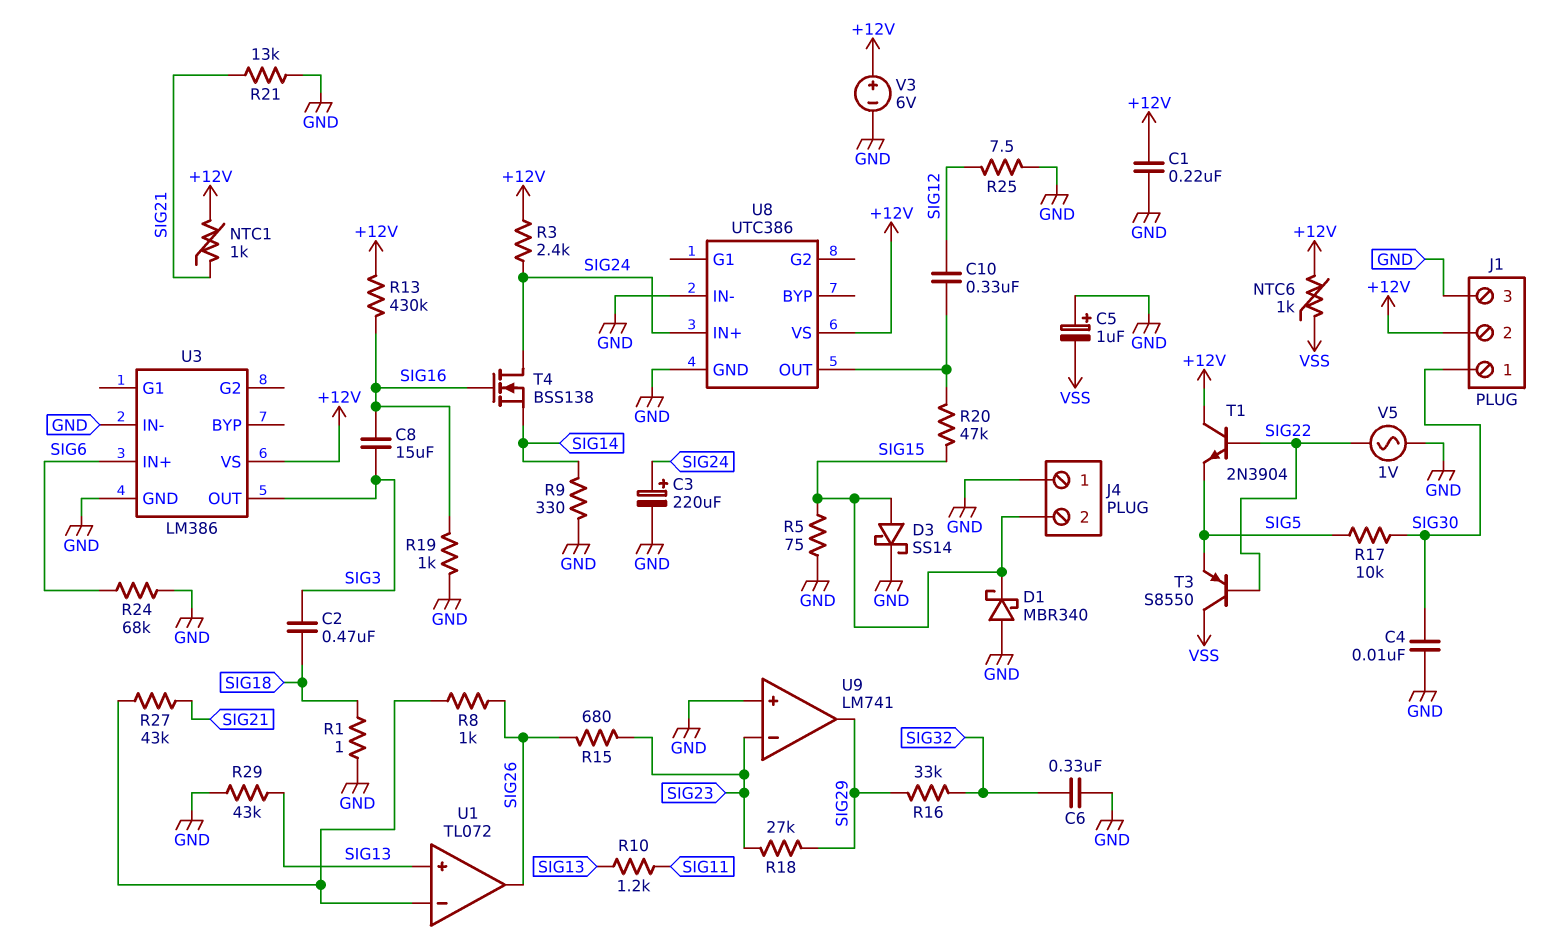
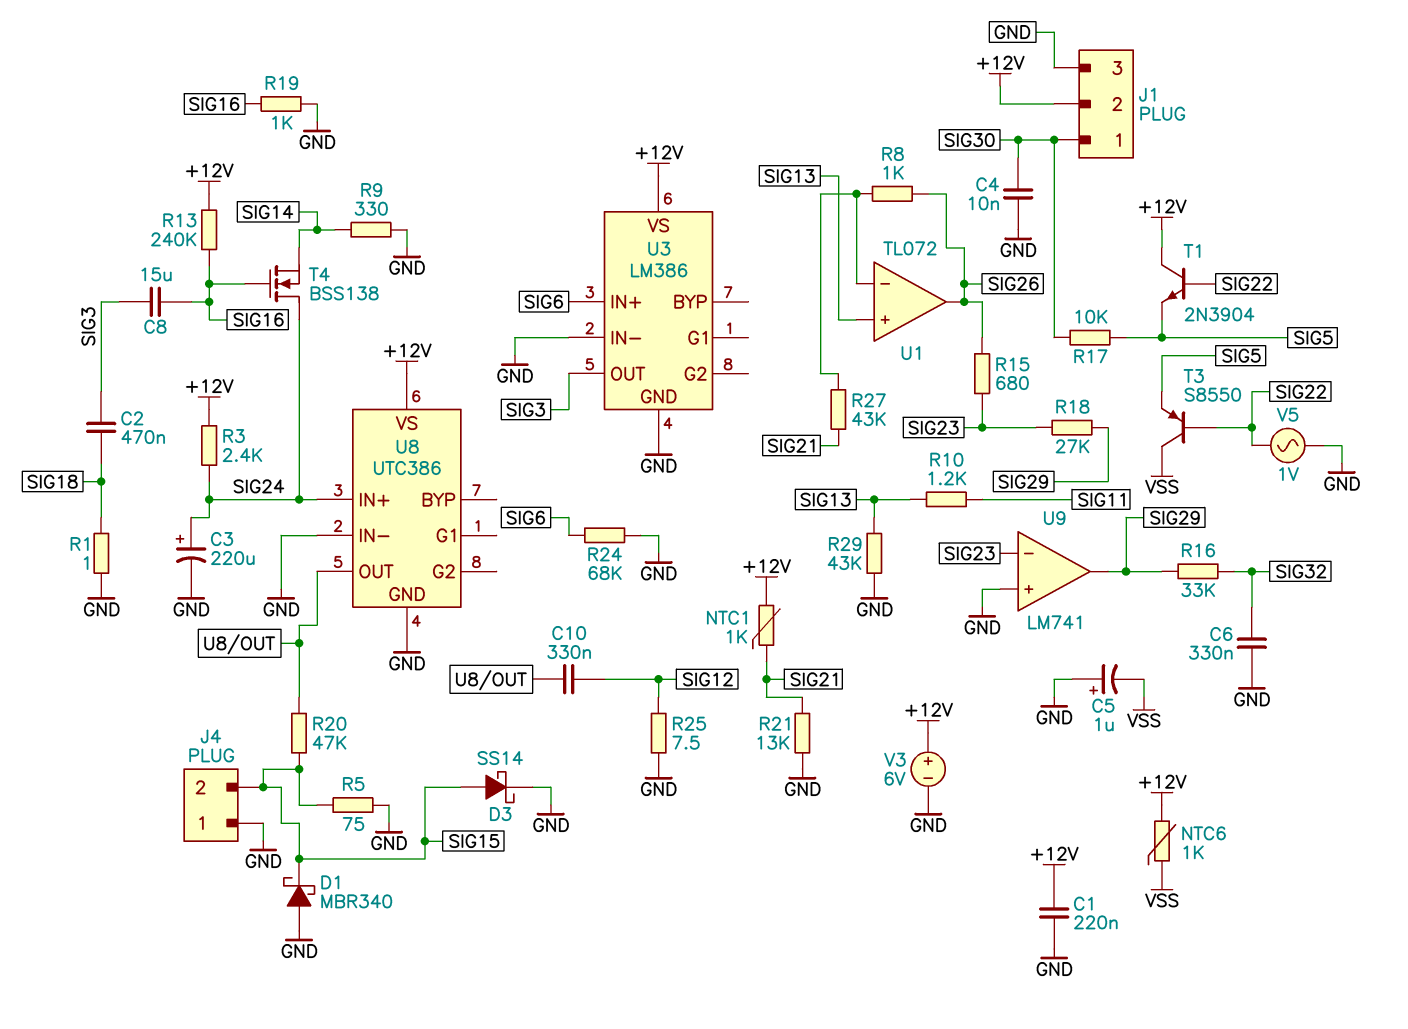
R13: 430k (+12V, SIG16) -> 240k (+12V, SIG16)

